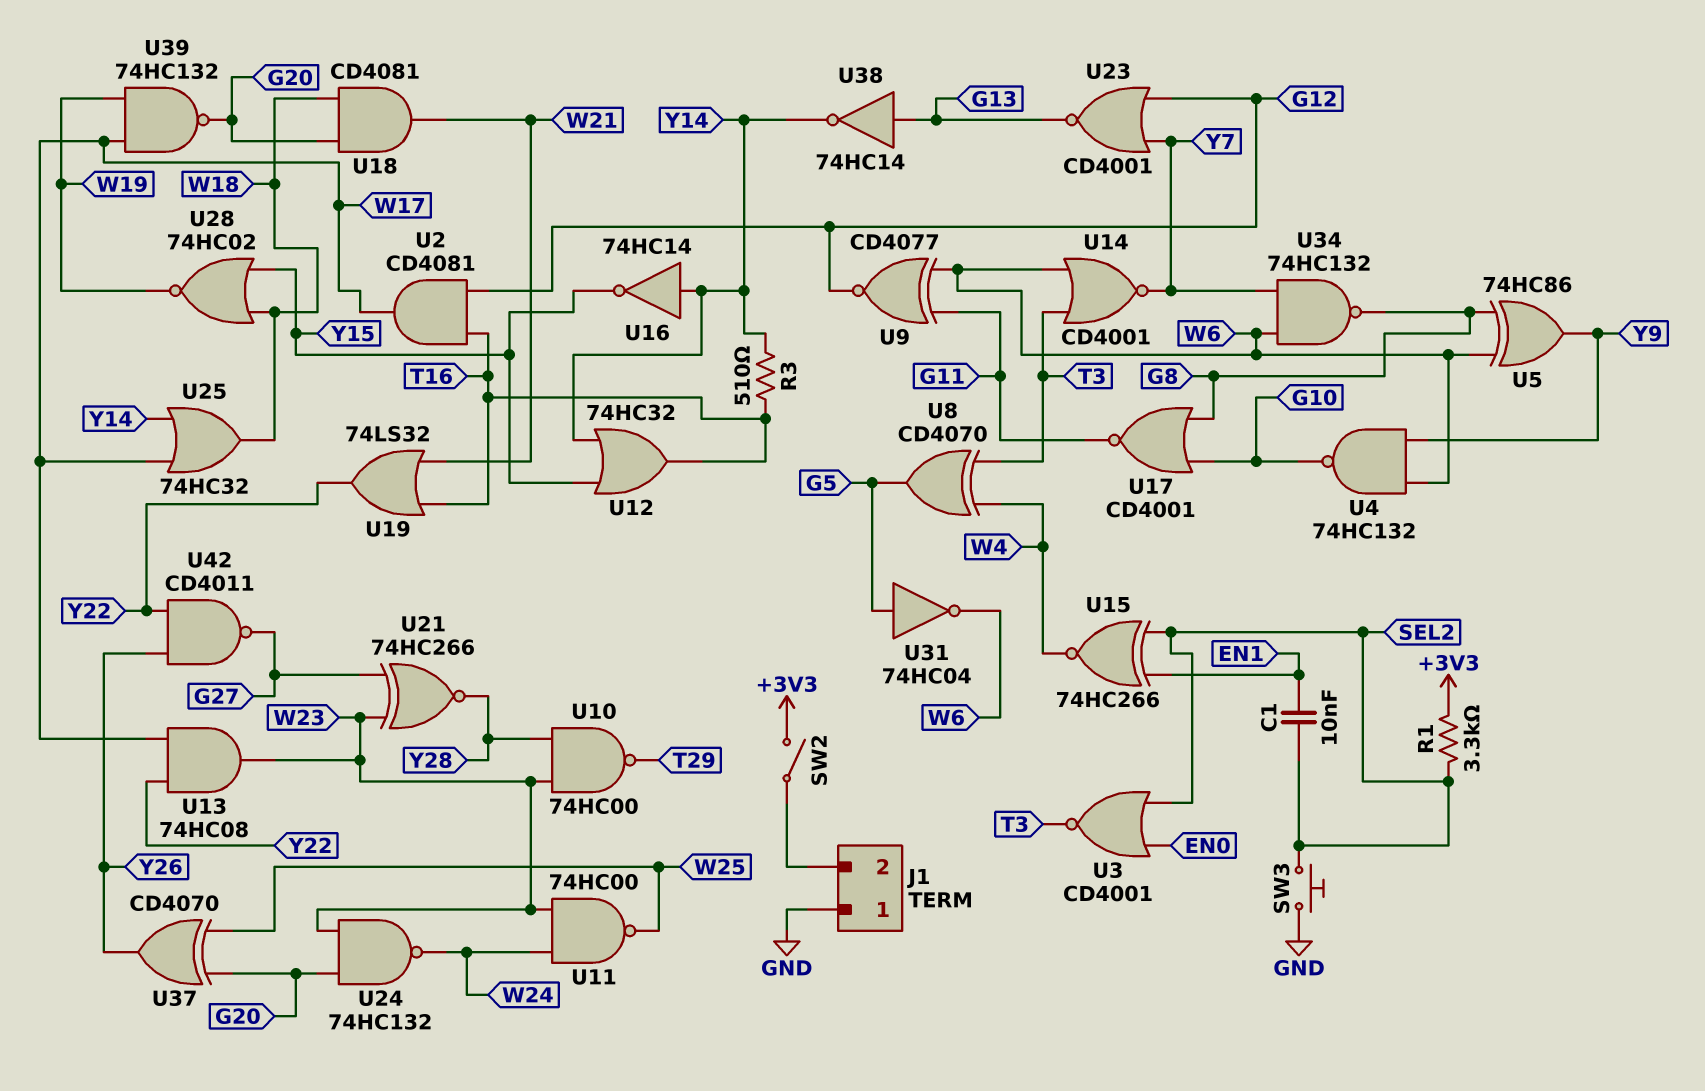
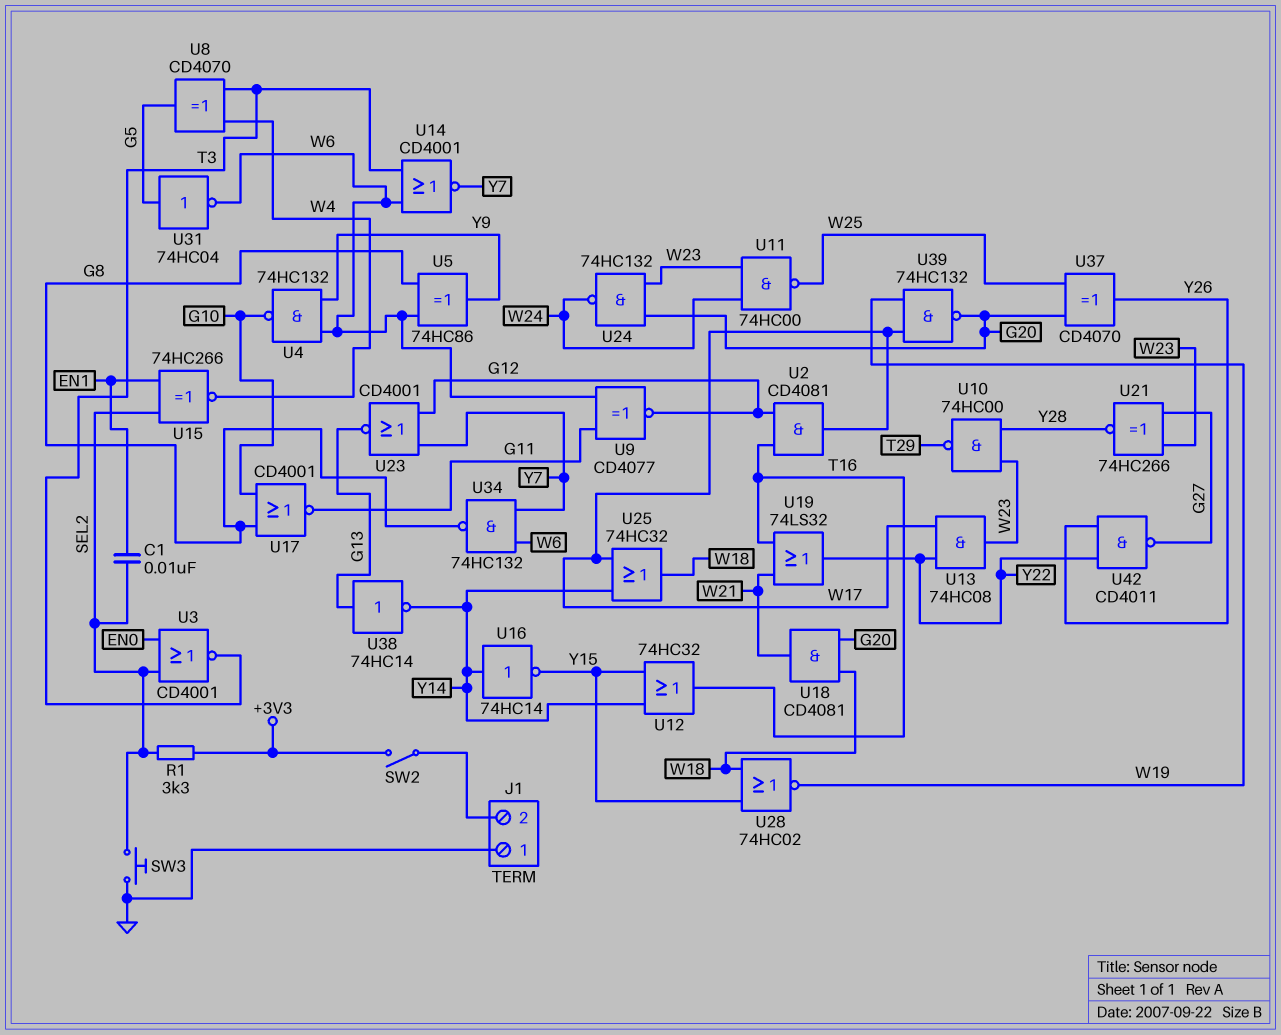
R3: 510 (T16, Y14) -> none

